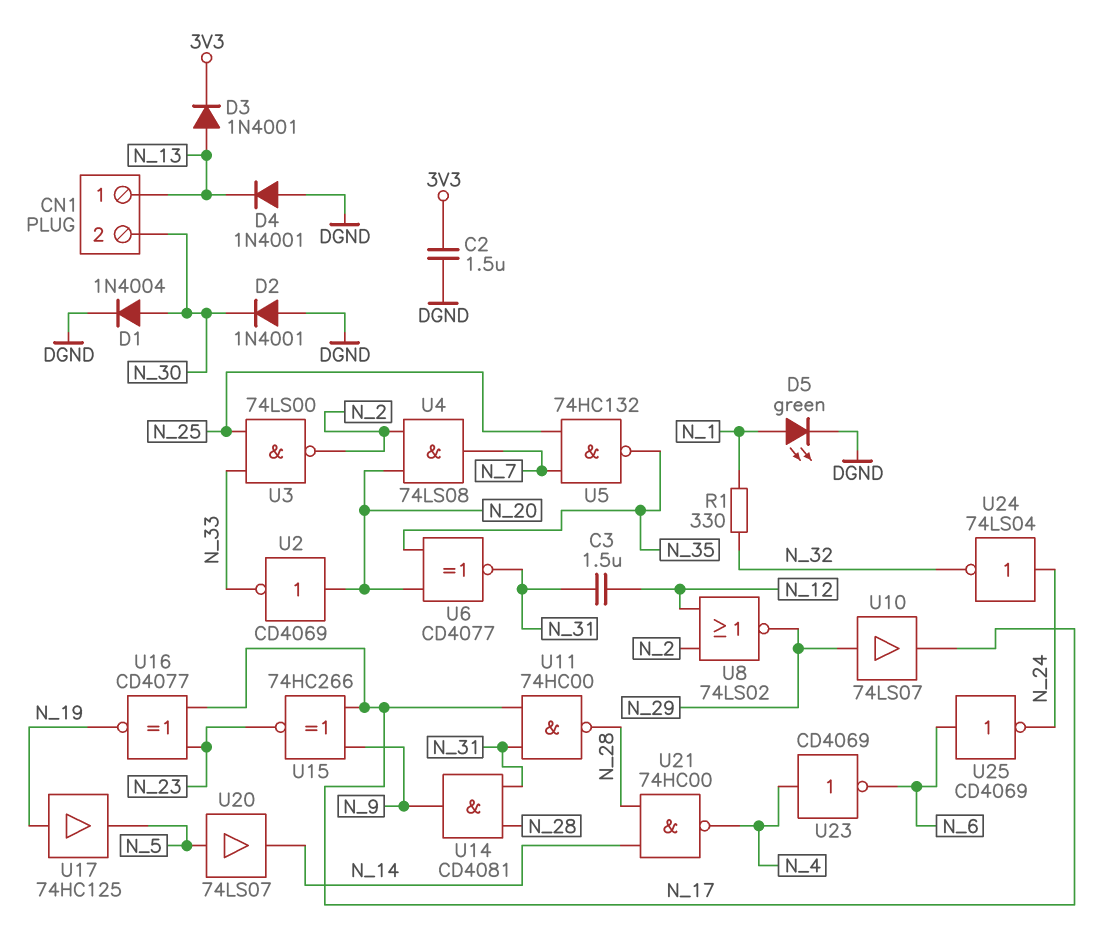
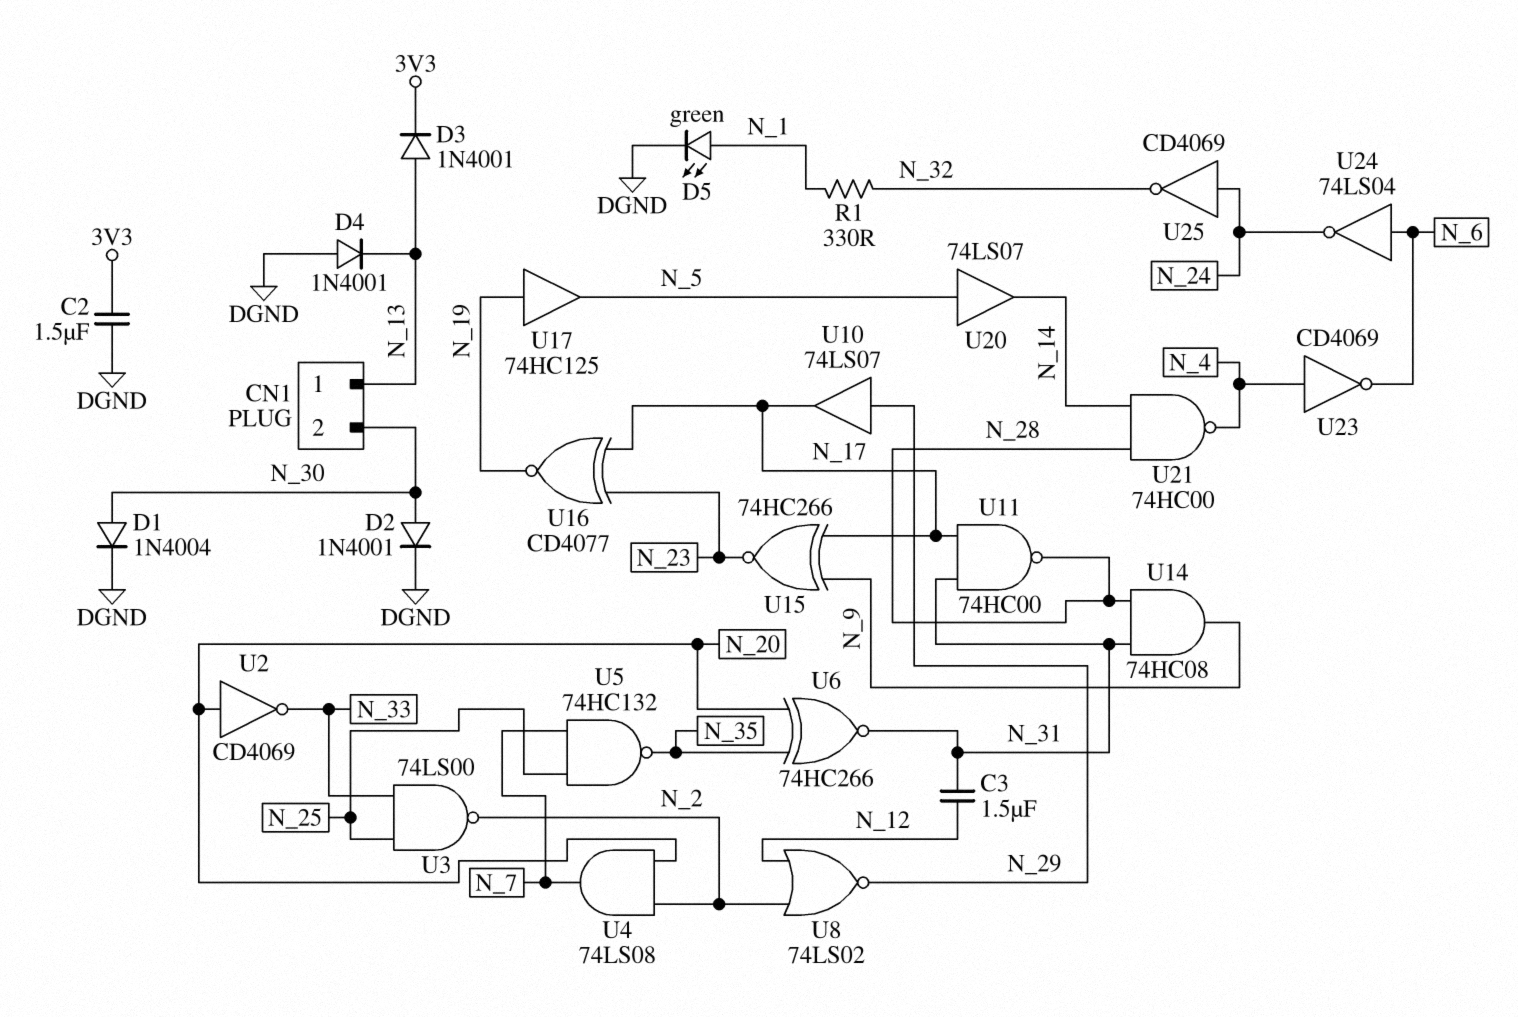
D2: diode 1N4001 (A DGND, K N_30) -> diode 1N4001 (A N_30, K DGND)
U6: XNOR CD4077 (in N_20, in N_35, out N_31) -> XNOR 74HC266 (in N_20, in N_35, out N_31)
U14: AND CD4081 (in N_28, in N_31, out N_9) -> AND 74HC08 (in N_28, in N_31, out N_9)
U24: NOT 74LS04 (in N_24, out N_32) -> NOT 74LS04 (in N_6, out N_24)
U25: NOT CD4069 (in N_6, out N_24) -> NOT CD4069 (in N_24, out N_32)

